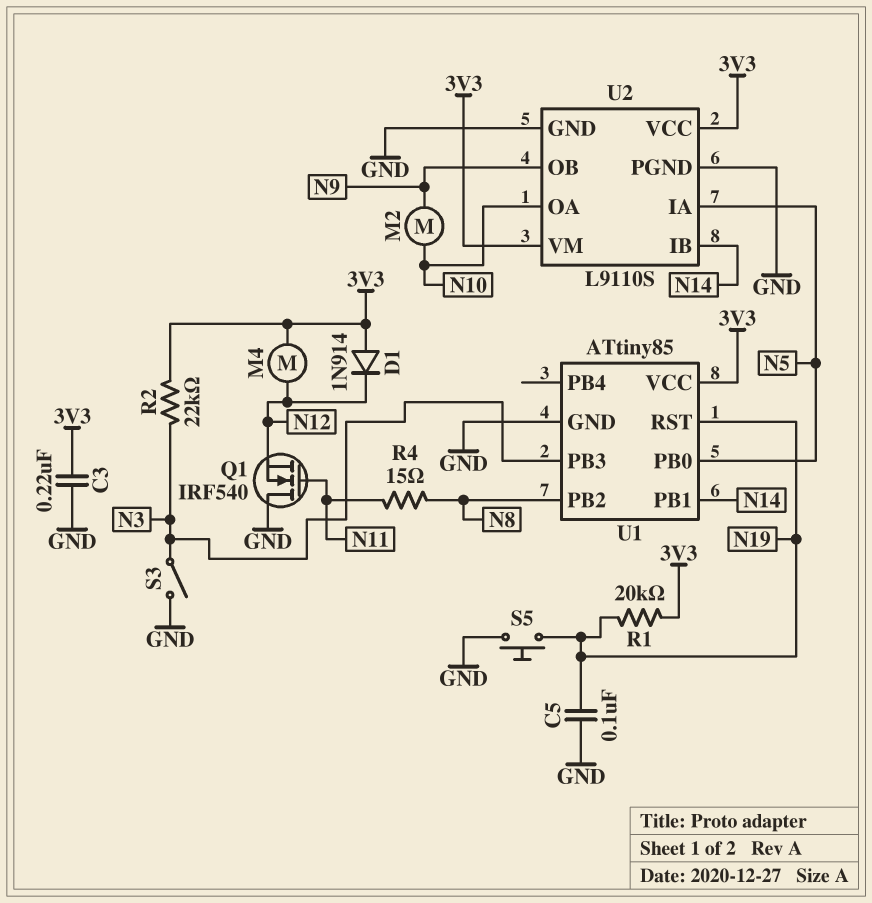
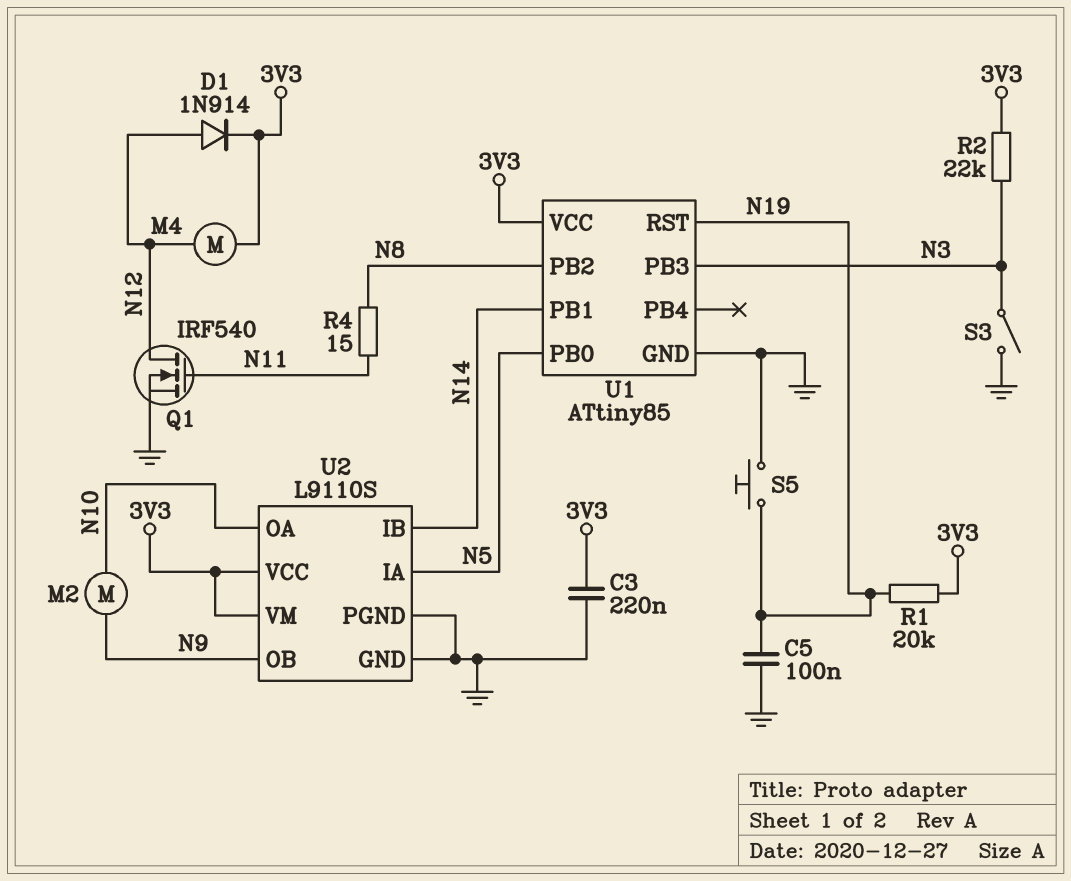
D1: diode 1N914 (A 3V3, K N12) -> diode 1N914 (A N12, K 3V3)
Q1: NMOS IRF540 (G N11, D GND, S N12) -> NMOS IRF540 (G N11, D N12, S GND)

